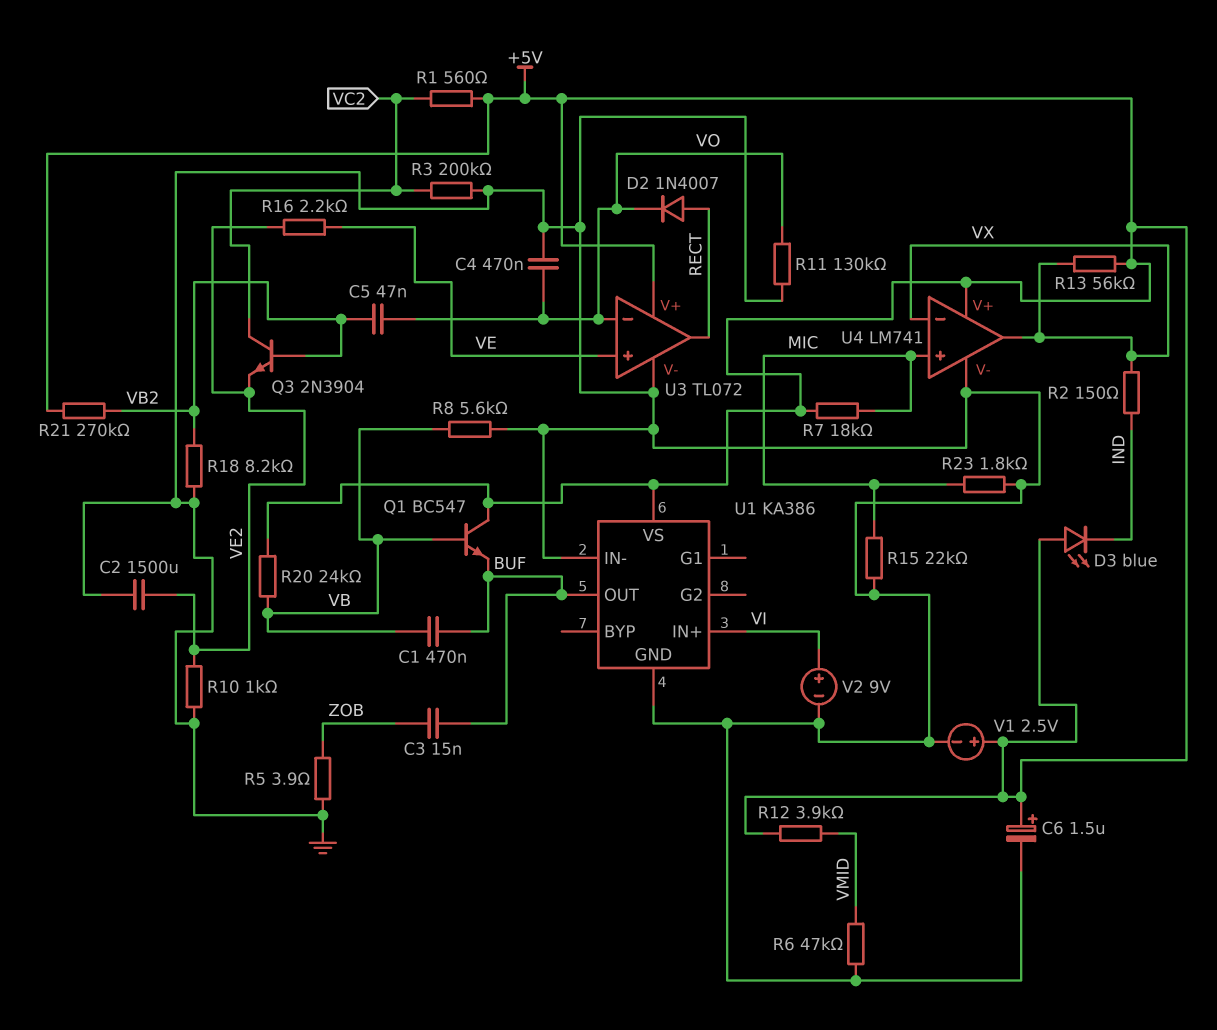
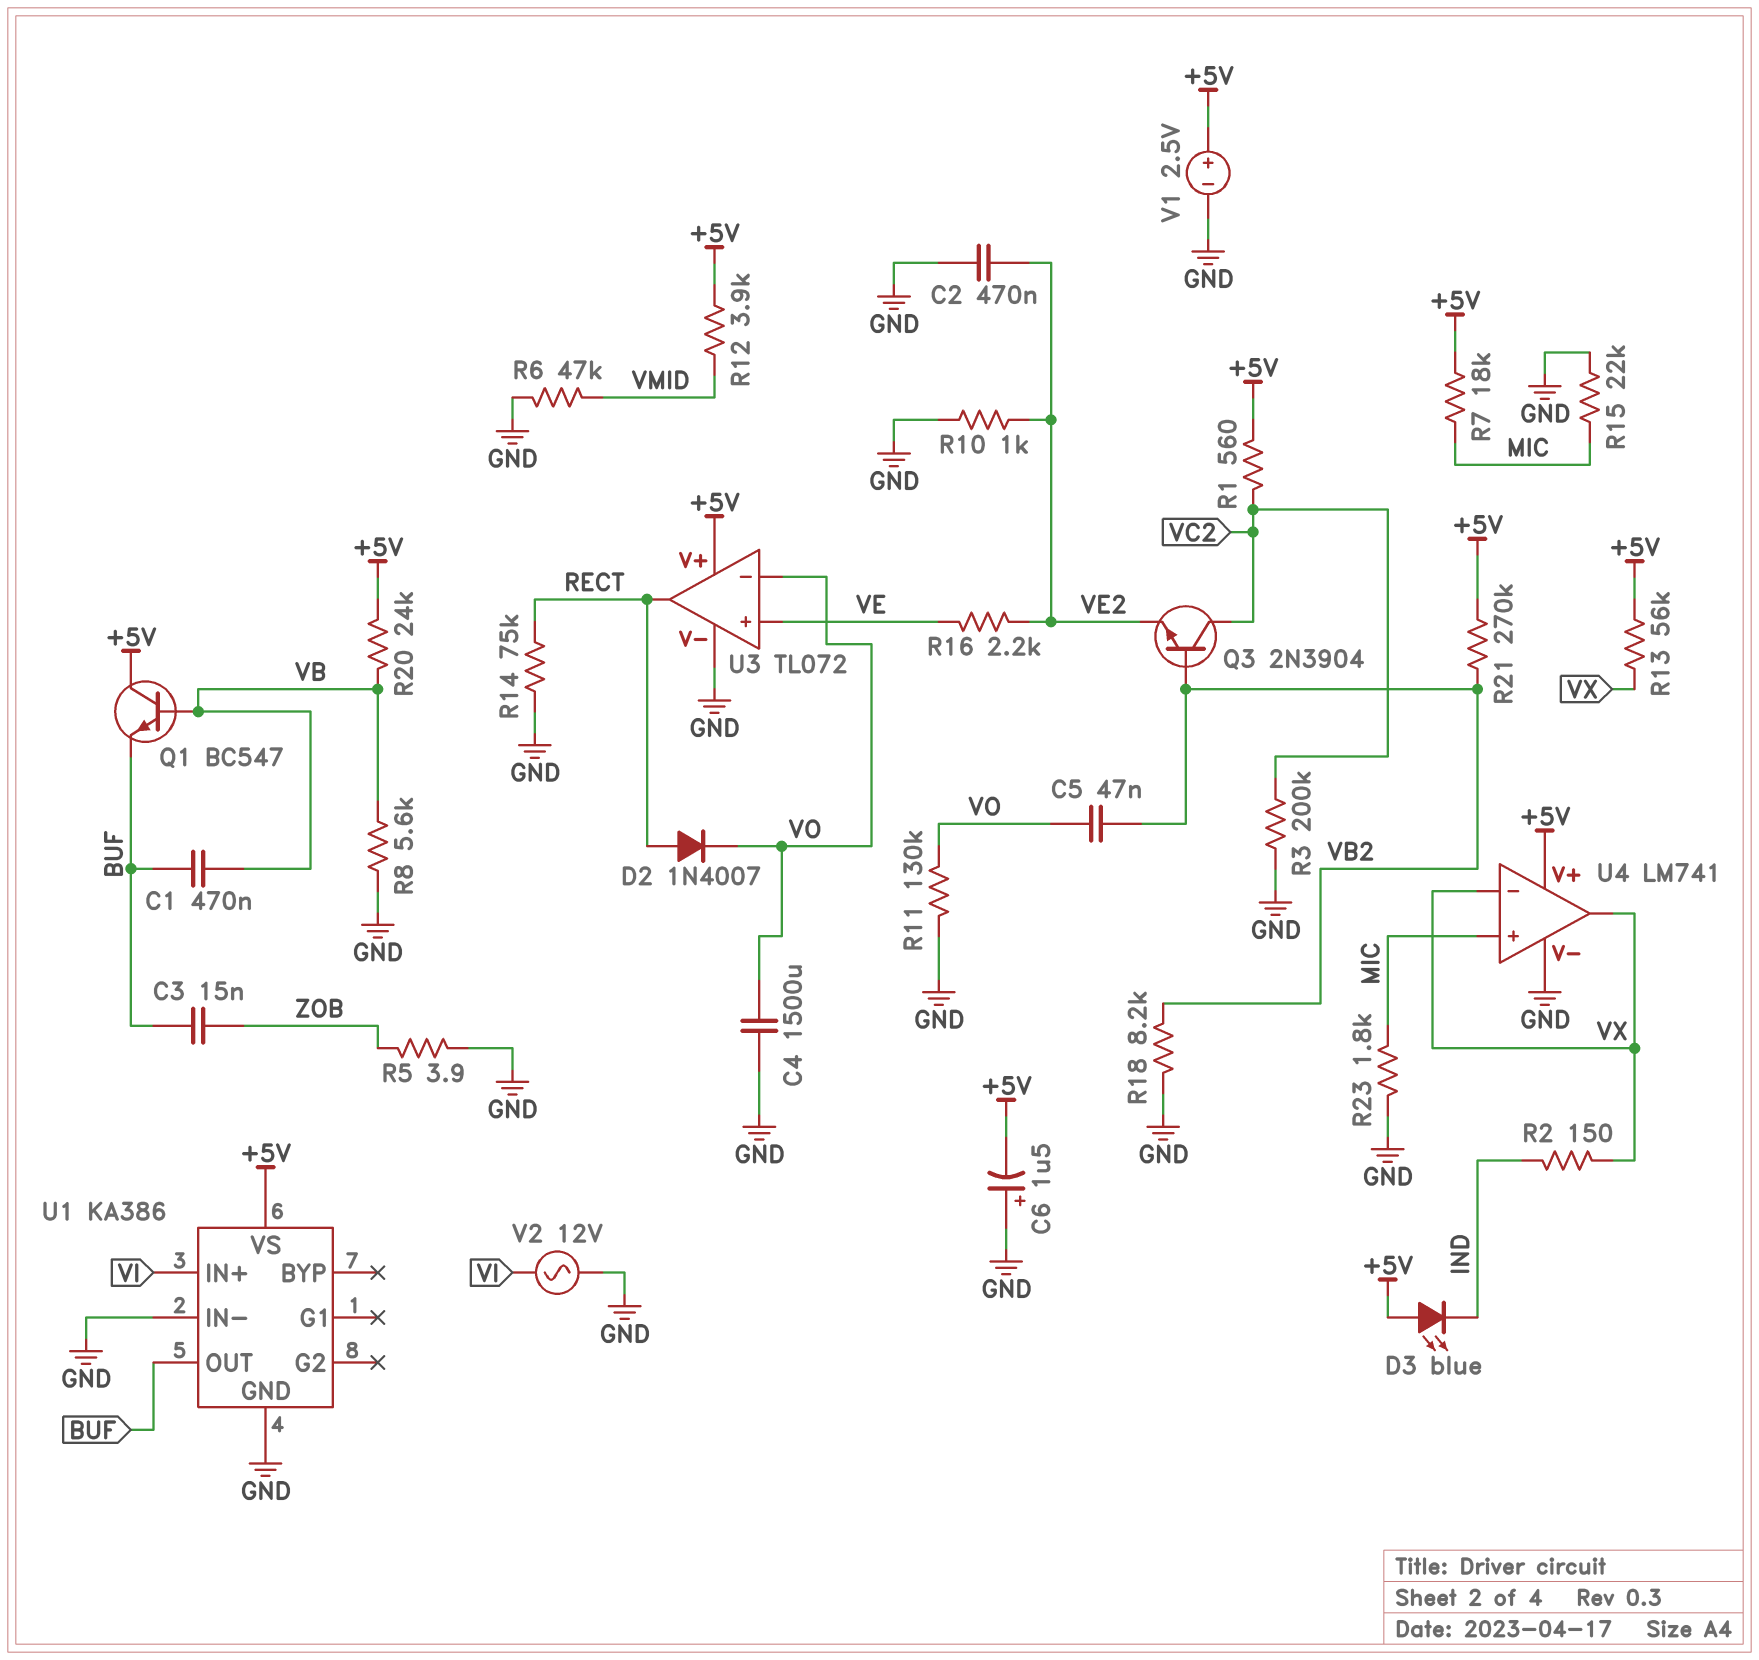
C2: 1500uF (GND, VE2) -> 470nF (GND, VE2)
C4: 470nF (GND, VO) -> 1500uF (GND, VO)
C6: 1.5uF (plus +5V, minus GND) -> 1.5uF (plus GND, minus +5V)
R14: none -> 75k (GND, RECT)
V2: 9V (plus VI, minus GND) -> AC 12V (GND, VI)

